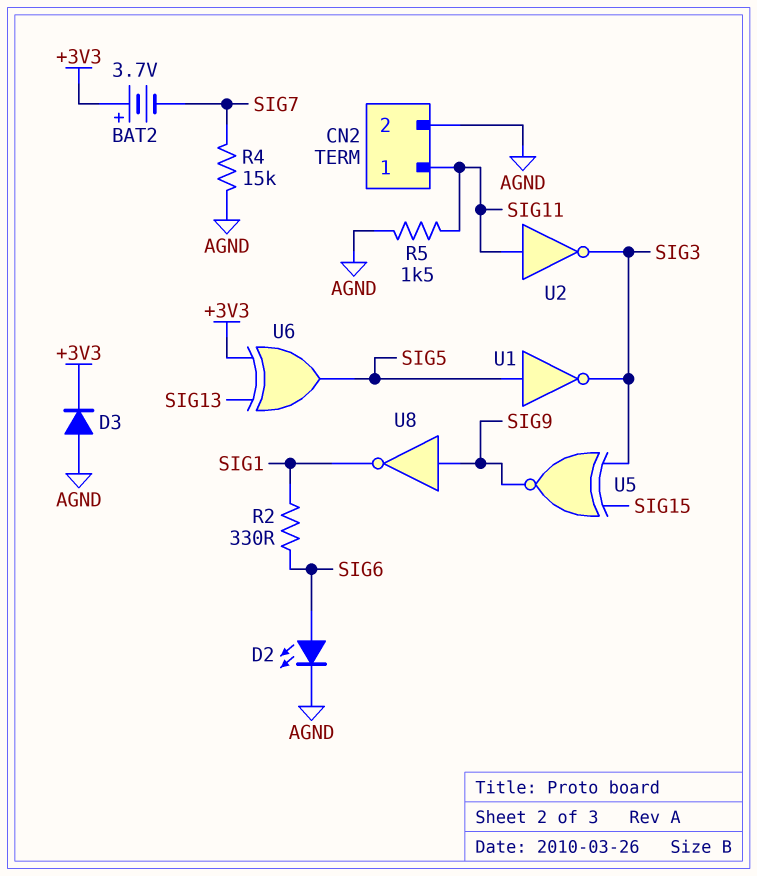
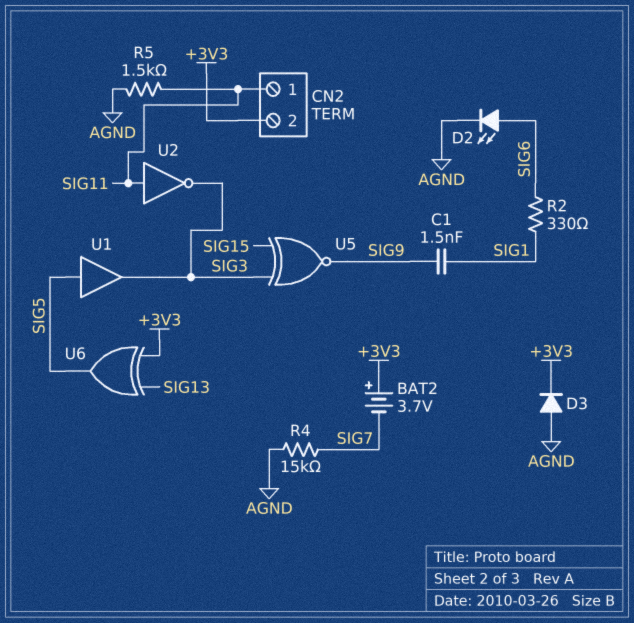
C1: none -> 1.5nF (SIG1, SIG9)
CN2 pin 2: AGND -> +3V3
U1: NOT (in SIG5, out SIG3) -> buffer (in SIG5, out SIG3)
U8: NOT (in SIG9, out SIG1) -> none

